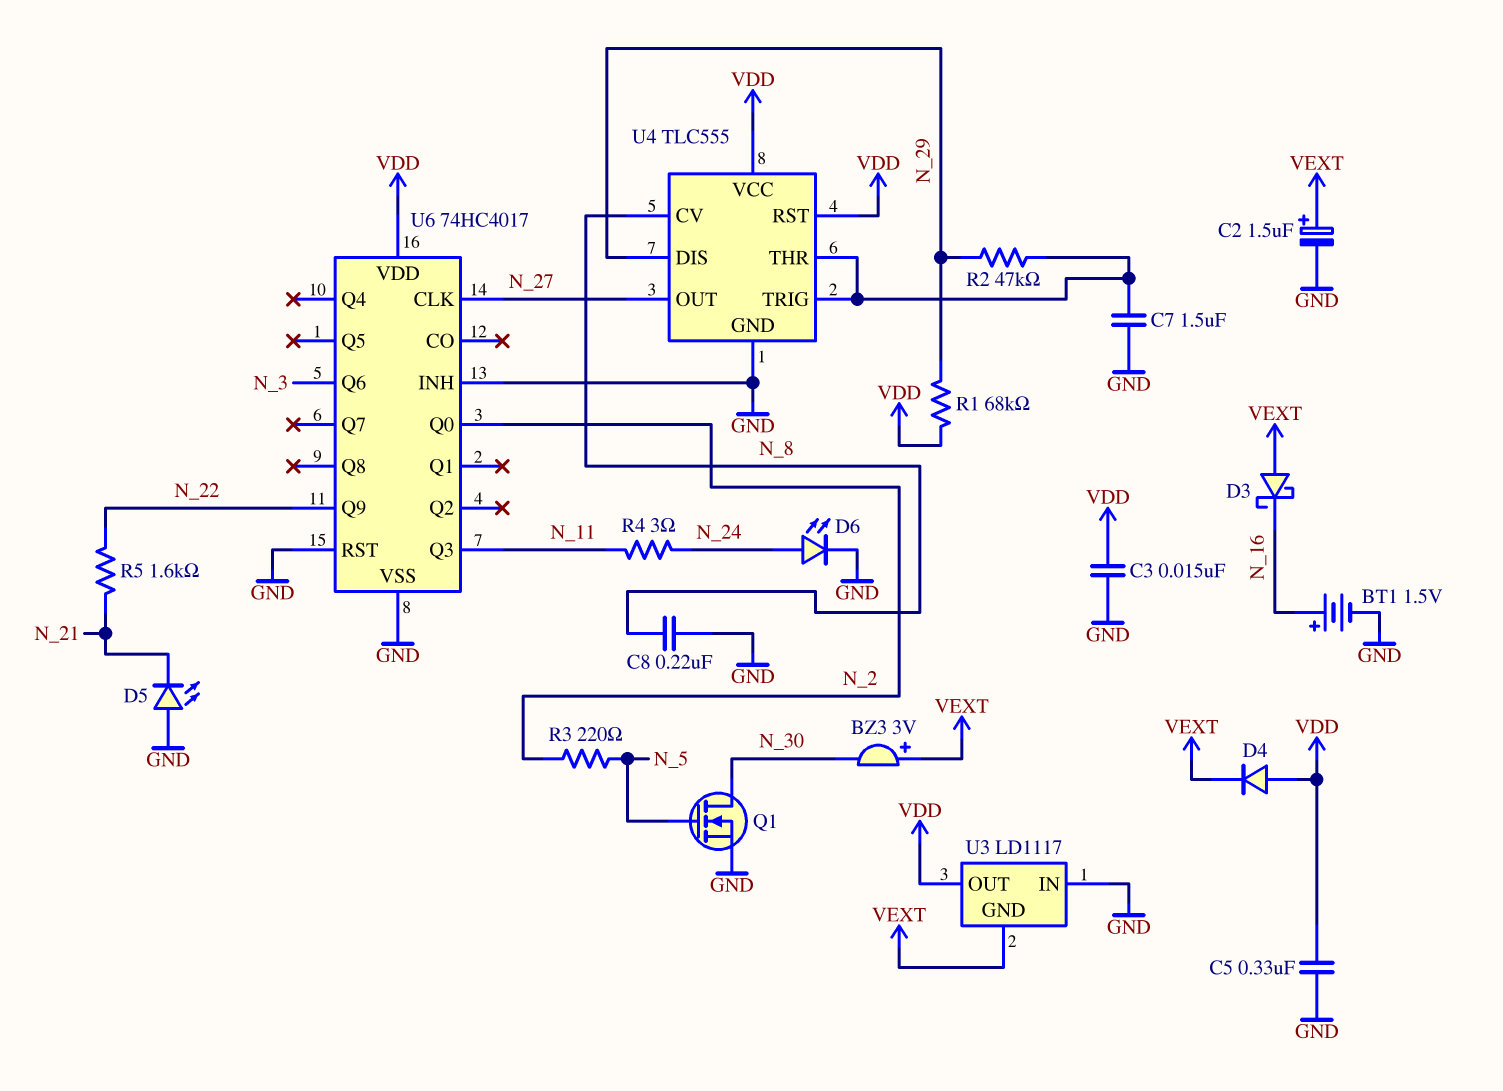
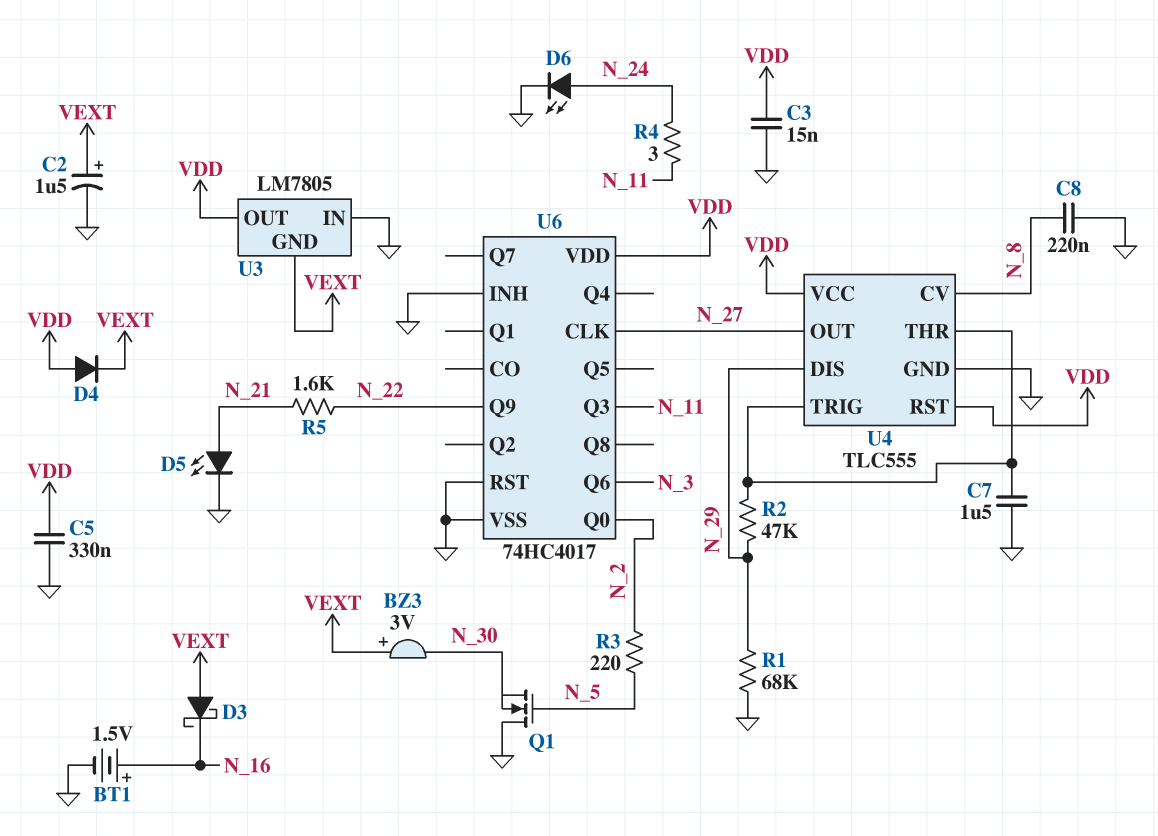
D5: LED (A GND, K N_21) -> LED (A N_21, K GND)
Q1: NMOS (G N_5, D N_30, S GND) -> NMOS (G N_5, D GND, S N_30)
R1: 68k (N_29, VDD) -> 68k (GND, N_29)
U3: LD1117 -> LM7805

